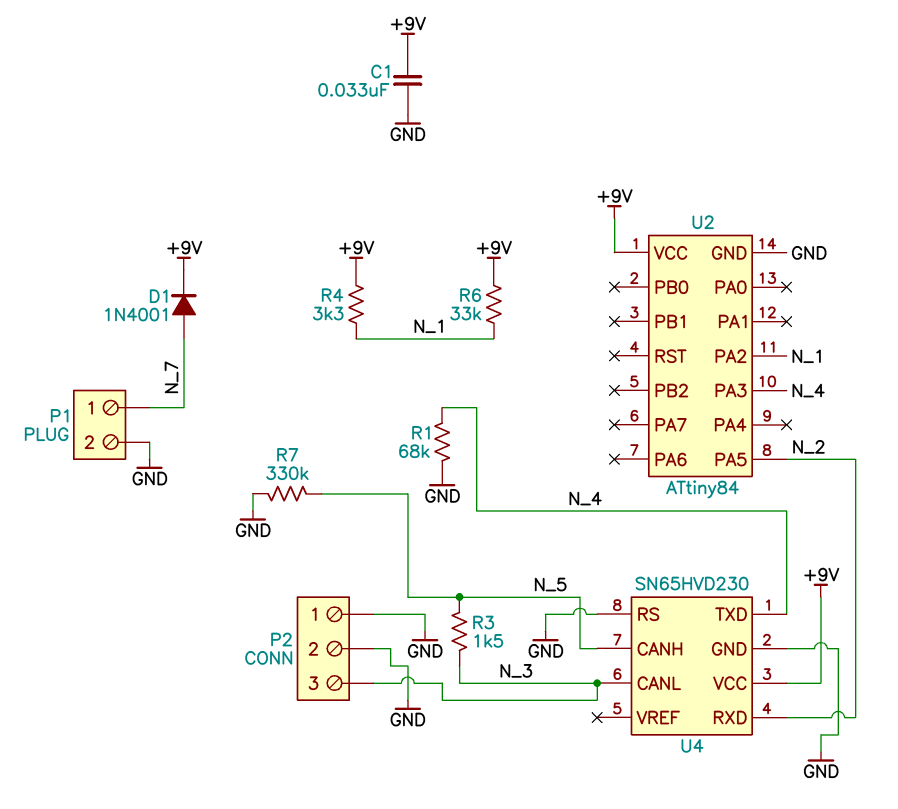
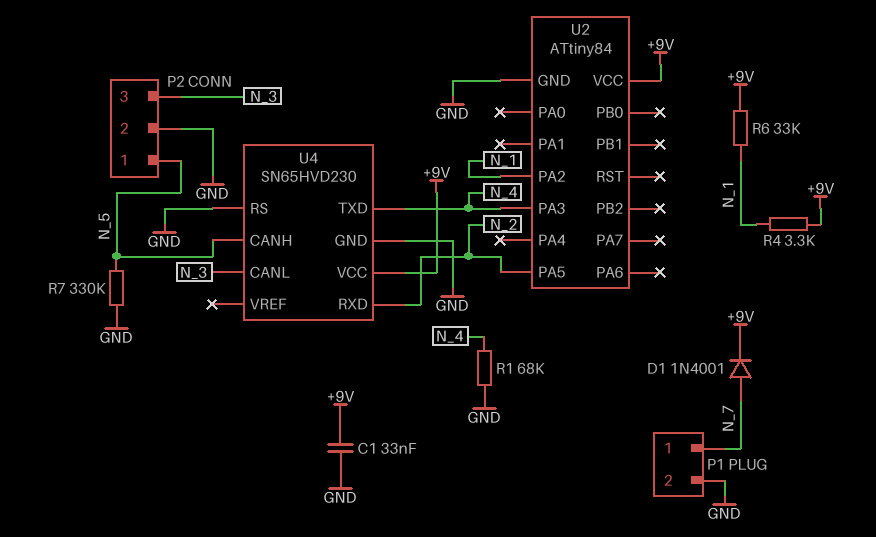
P2 pin 1: GND -> N_5
R3: 1.5k (N_3, N_5) -> none

